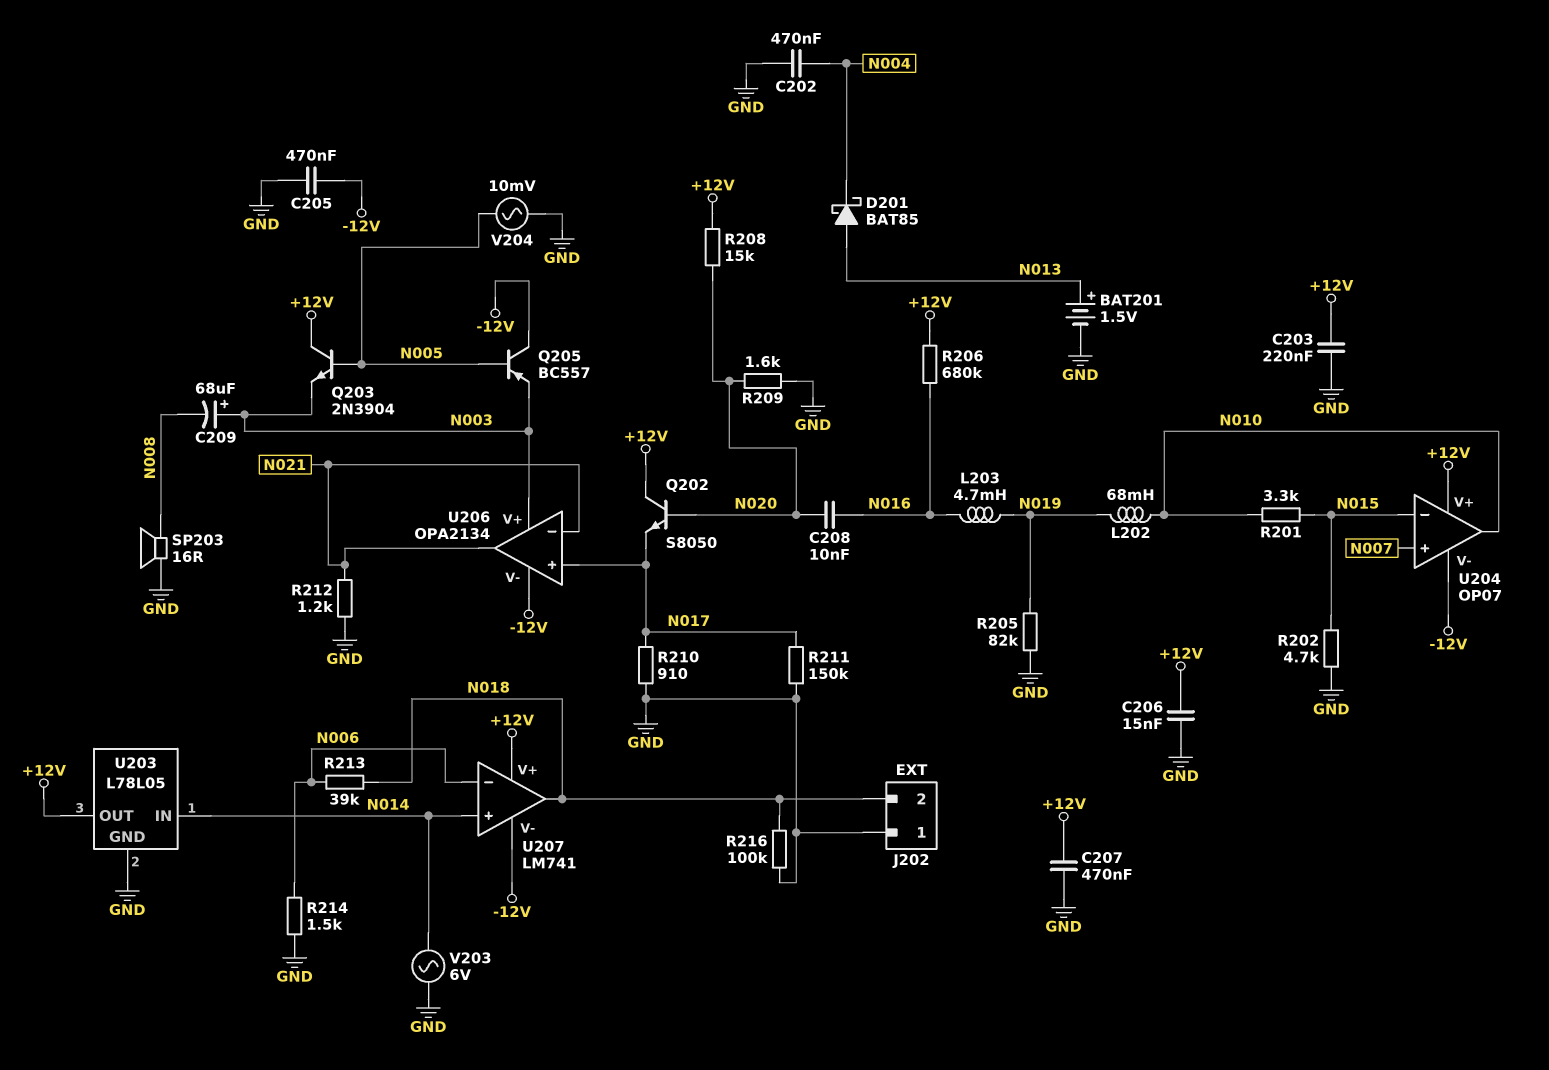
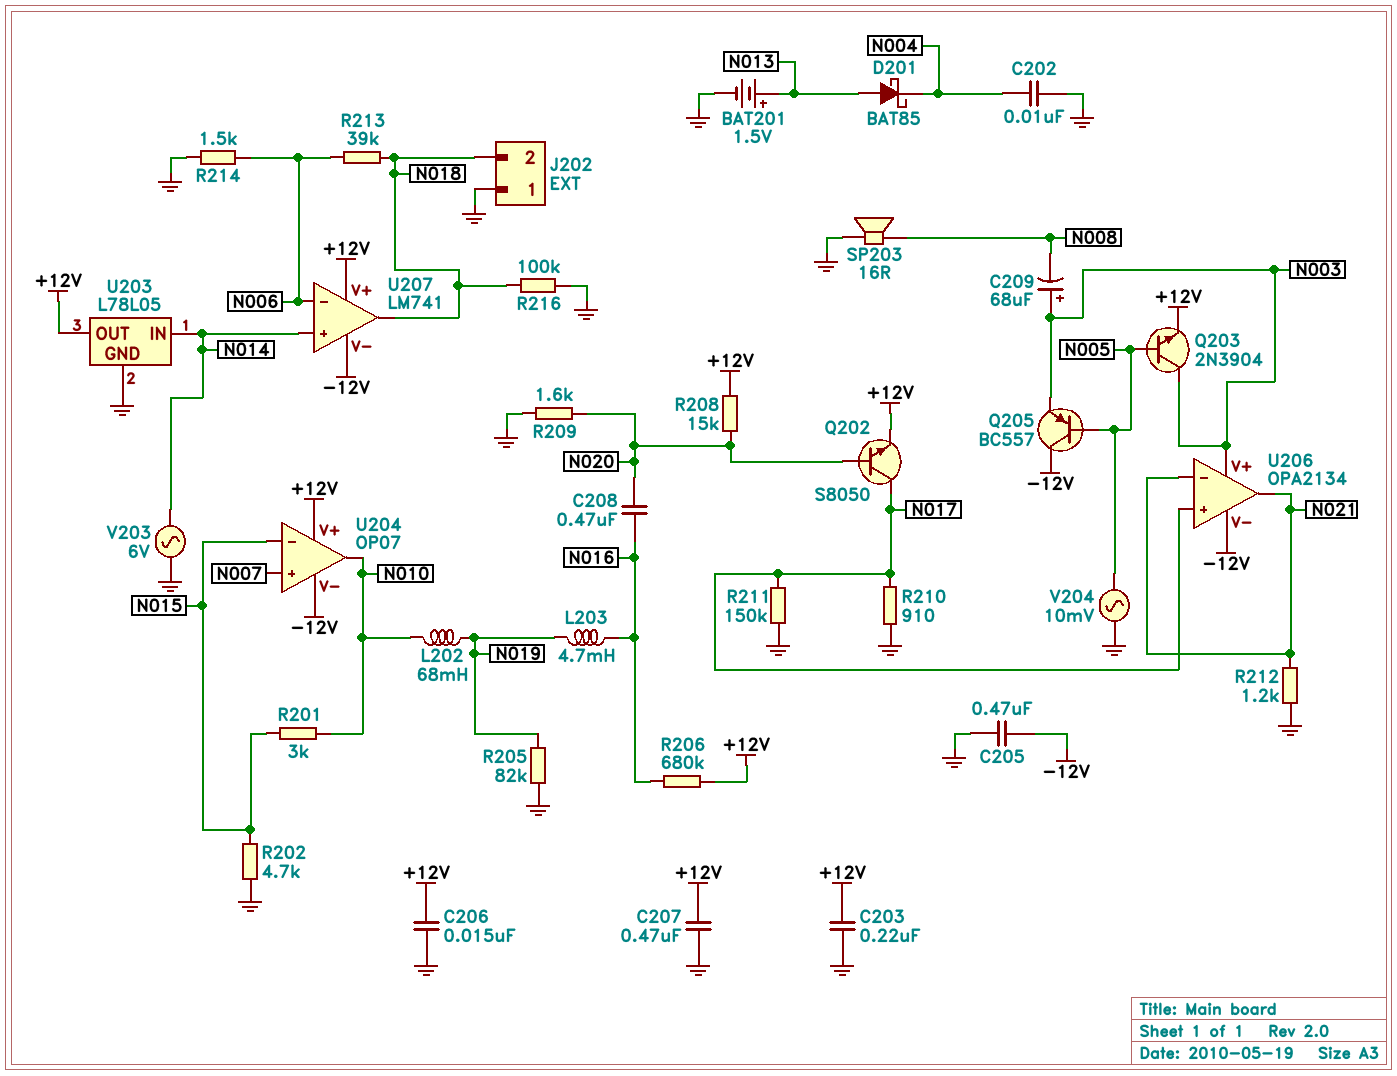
C202: 470nF (GND, N004) -> 10nF (GND, N004)
C208: 10nF (N016, N020) -> 470nF (N016, N020)
Q202: NPN S8050 (B N020, C +12V, E N017) -> NPN S8050 (B N020, C N017, E +12V)
Q203: NPN 2N3904 (B N005, C +12V, E N003) -> NPN 2N3904 (B N005, C N003, E +12V)
R201: 3.3k (N010, N015) -> 3k (N010, N015)

